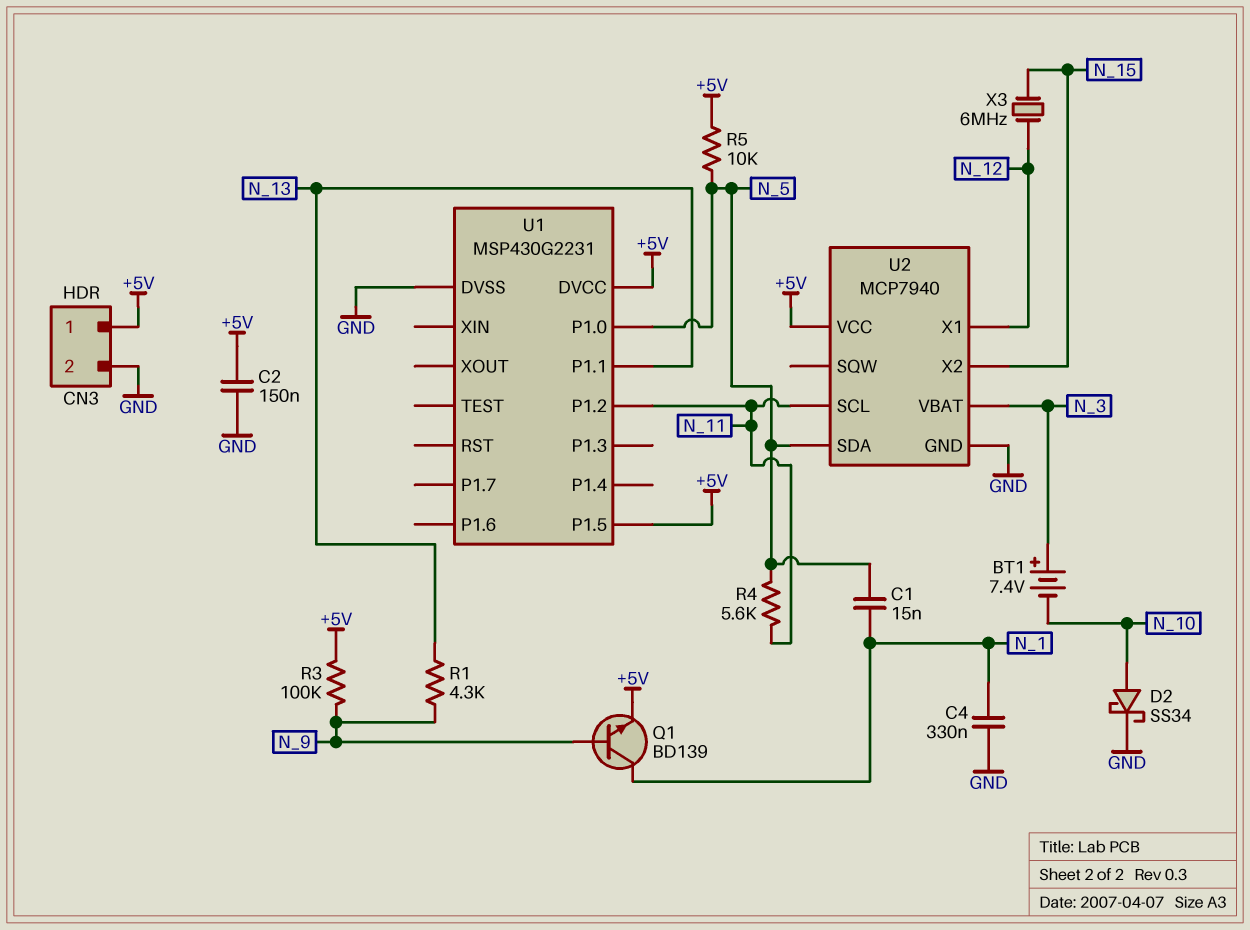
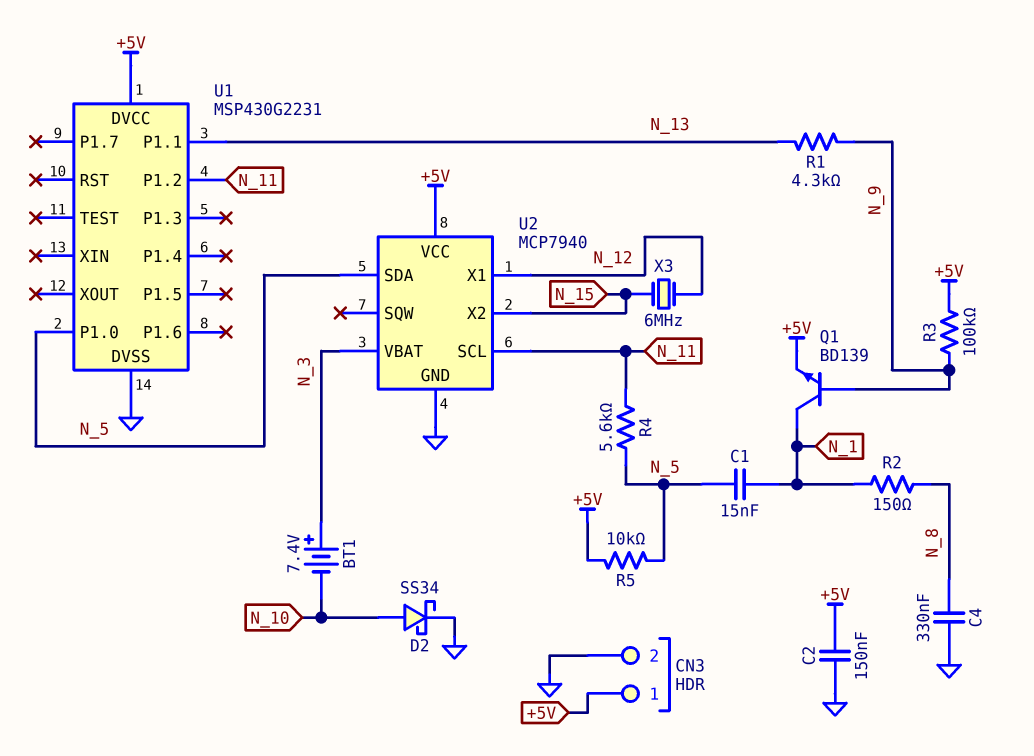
C4: 330nF (GND, N_1) -> 330nF (GND, N_8)
R2: none -> 150 (N_1, N_8)
U1 pin P1.5: +5V -> none

